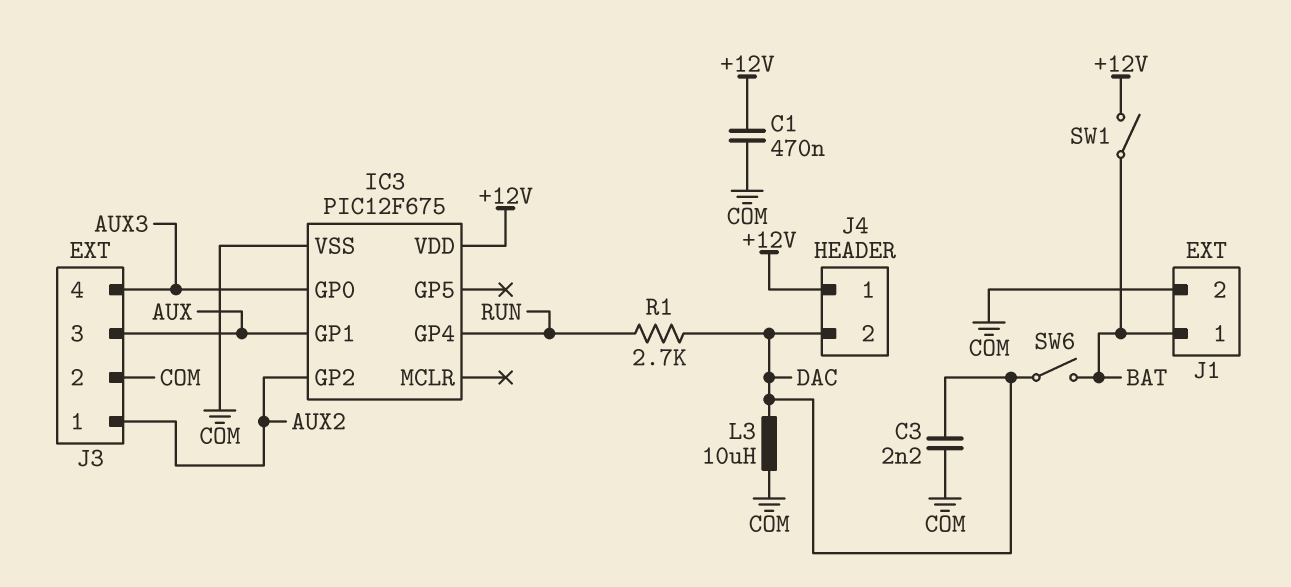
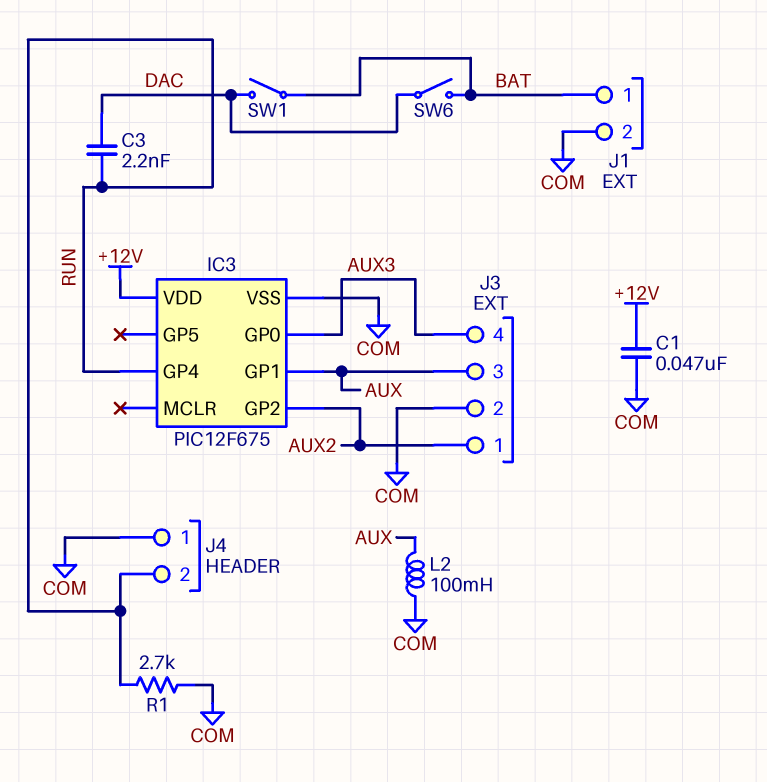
C1: 470nF (+12V, COM) -> 47nF (+12V, COM)
C3: 2.2nF (COM, DAC) -> 2.2nF (DAC, RUN)
J4 pin 1: +12V -> COM
J4 pin 2: DAC -> RUN
L2: none -> 100mH (AUX, COM)
L3: 10uH (COM, DAC) -> none
R1: 2.7k (DAC, RUN) -> 2.7k (COM, RUN)
SW1: switch (+12V, BAT) -> switch (BAT, DAC)

